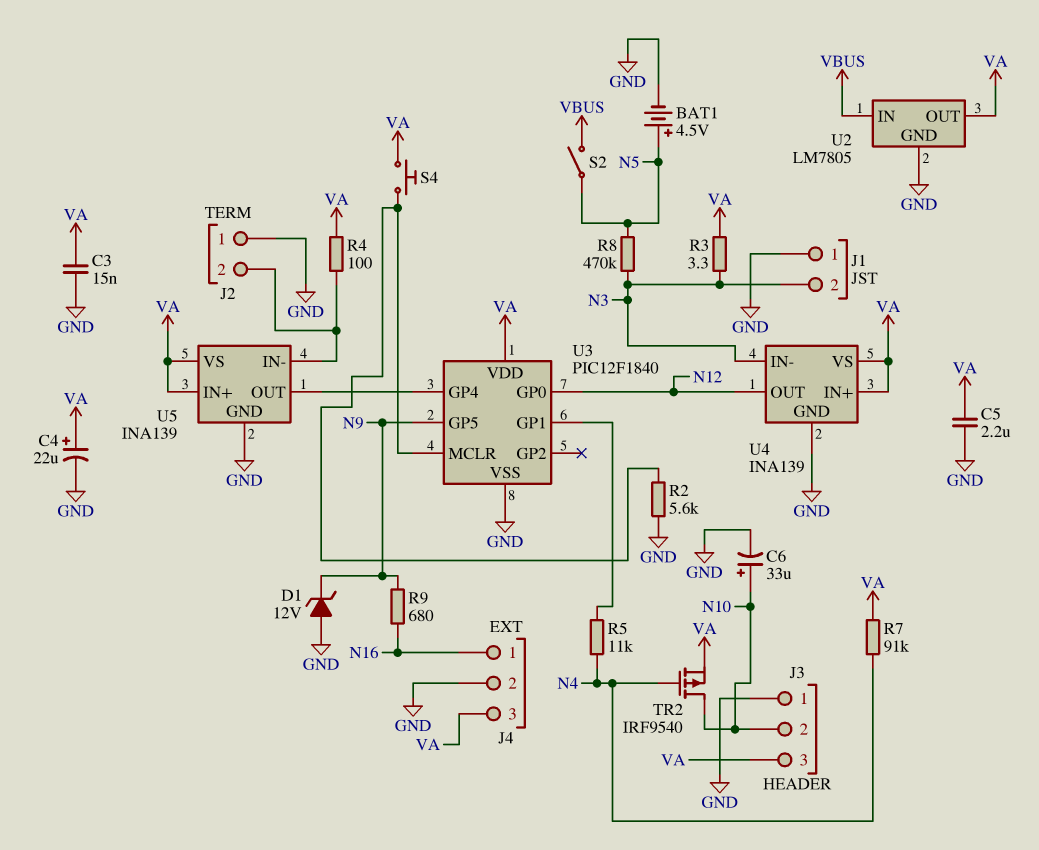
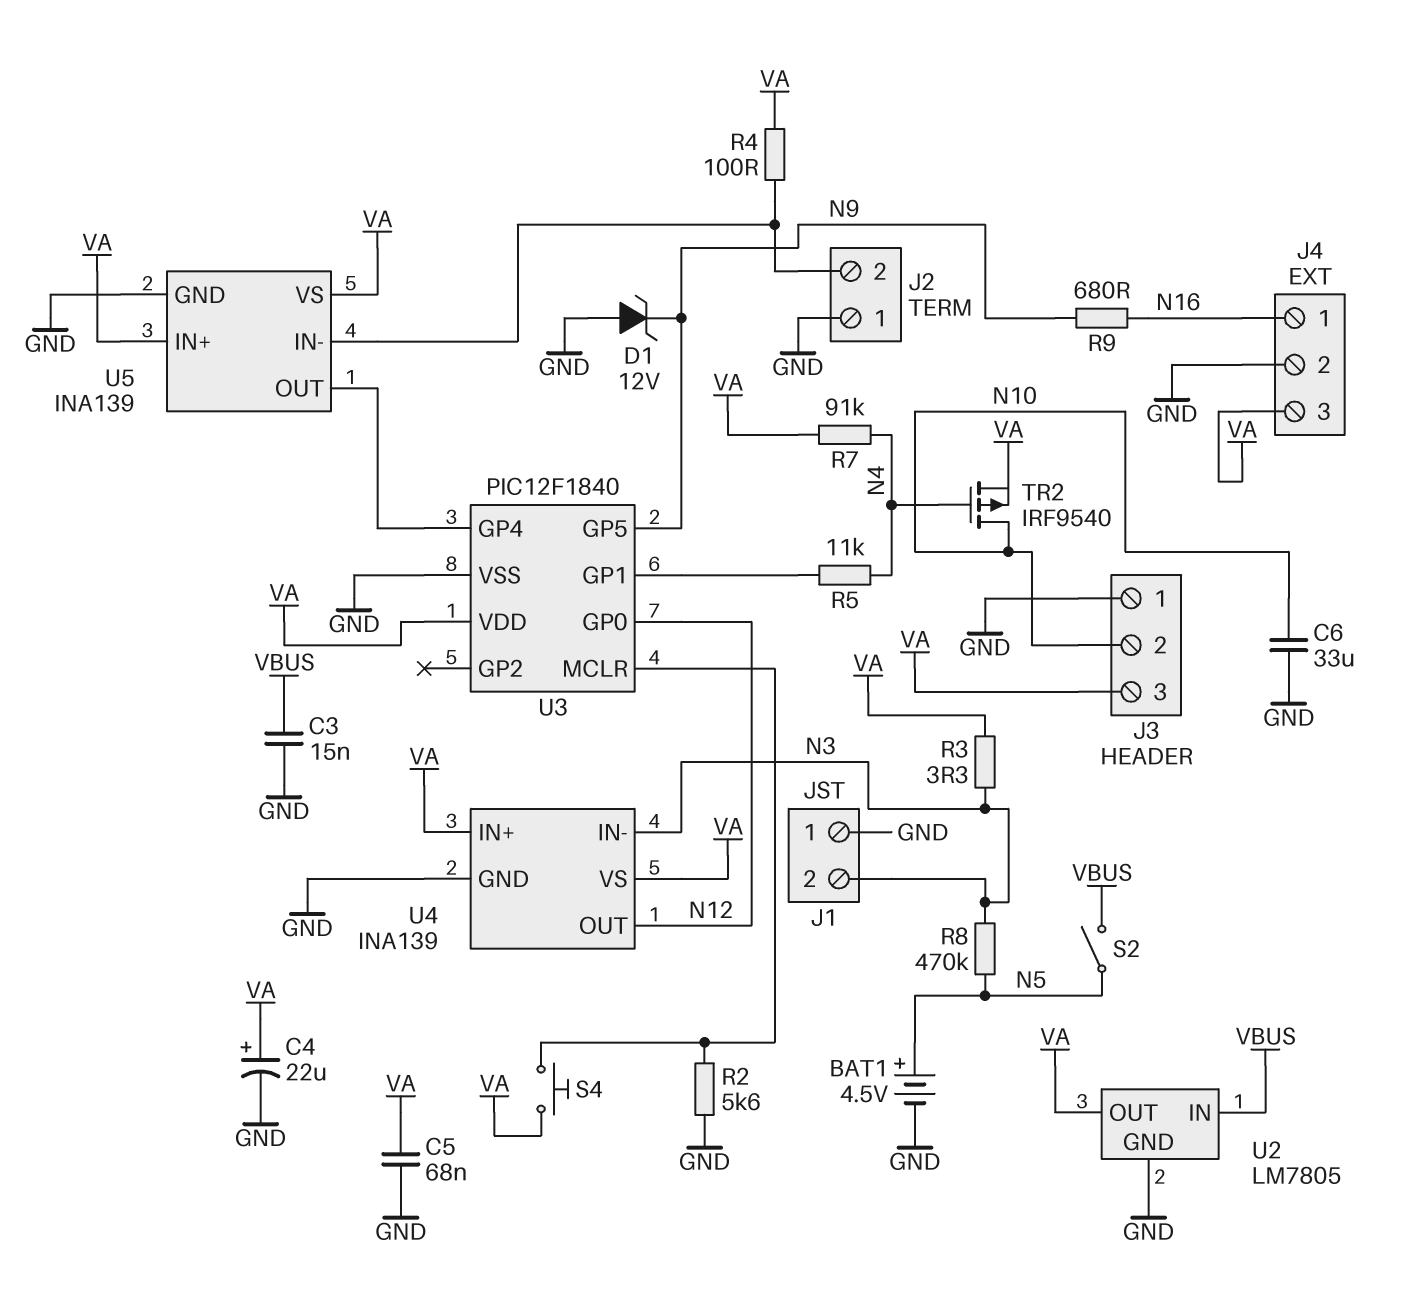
C3: 15nF (GND, VA) -> 15nF (GND, VBUS)
C5: 2.2uF (GND, VA) -> 68nF (GND, VA)
C6: 33uF (plus N10, minus GND) -> 33uF (GND, N10)

